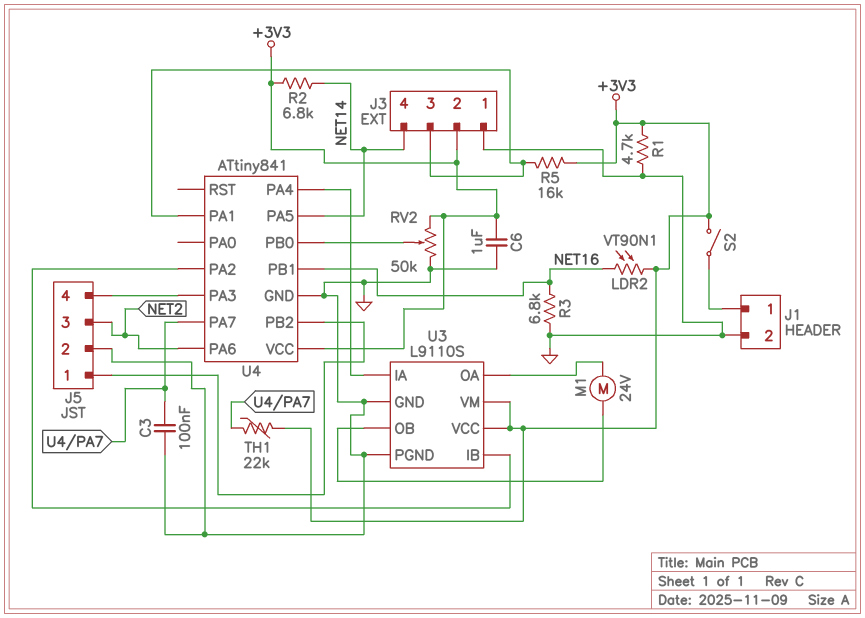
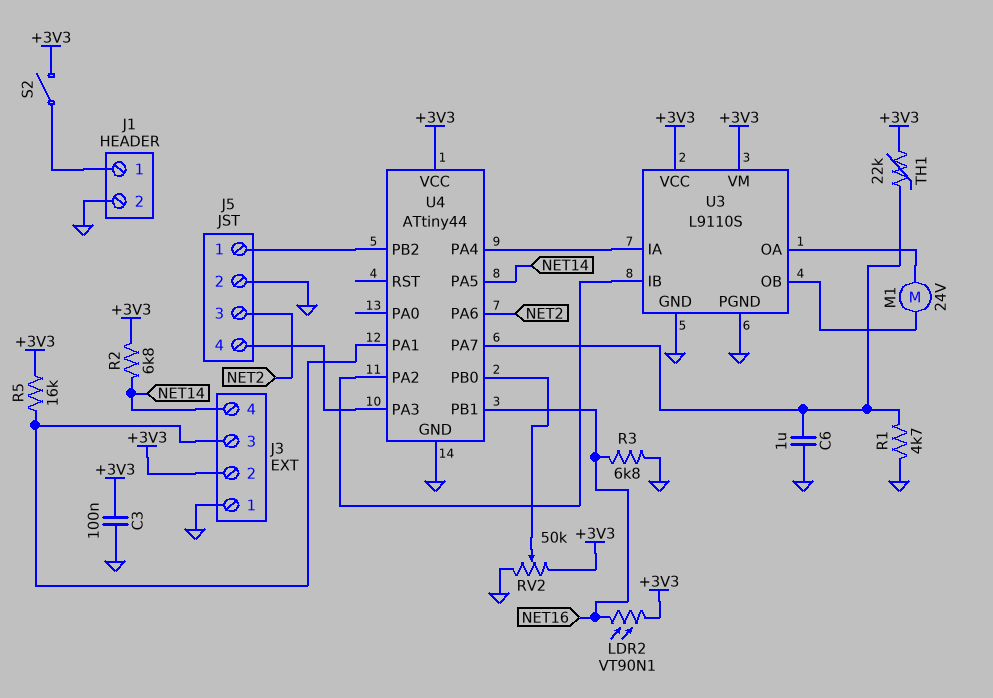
C3: 100nF (GND, U4/PA7) -> 100nF (+3V3, GND)
C6: 1uF (+3V3, GND) -> 1uF (GND, U4/PA7)
R1: 4.7k (+3V3, GND) -> 4.7k (GND, U4/PA7)
U4: ATtiny841 -> ATtiny44

